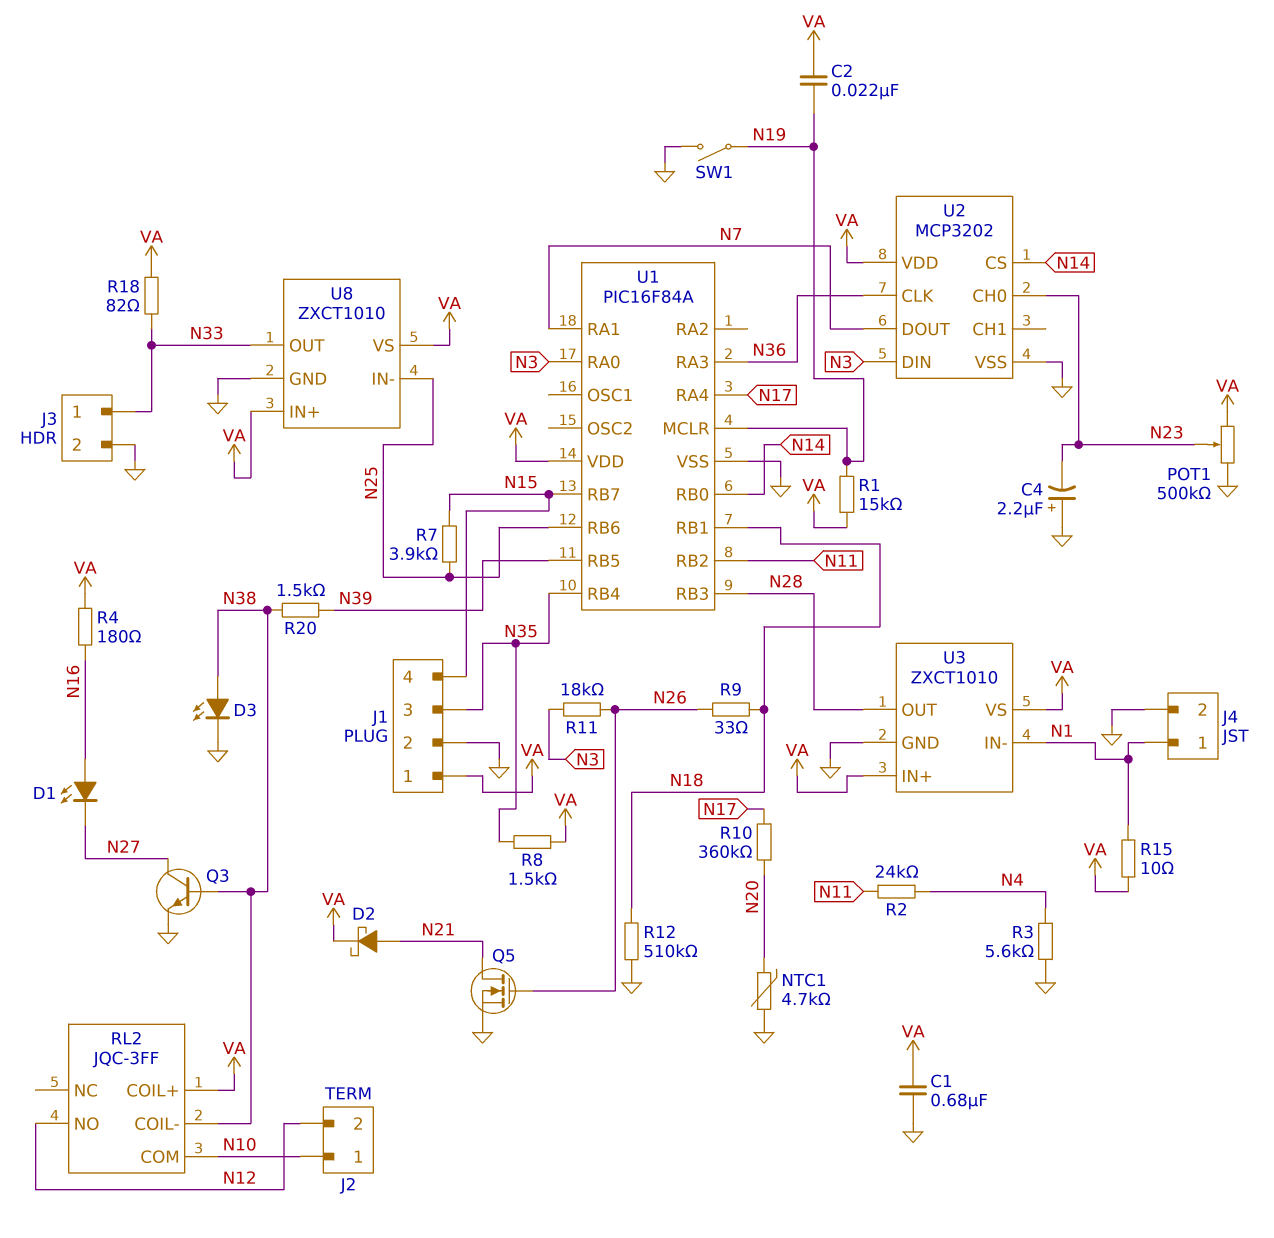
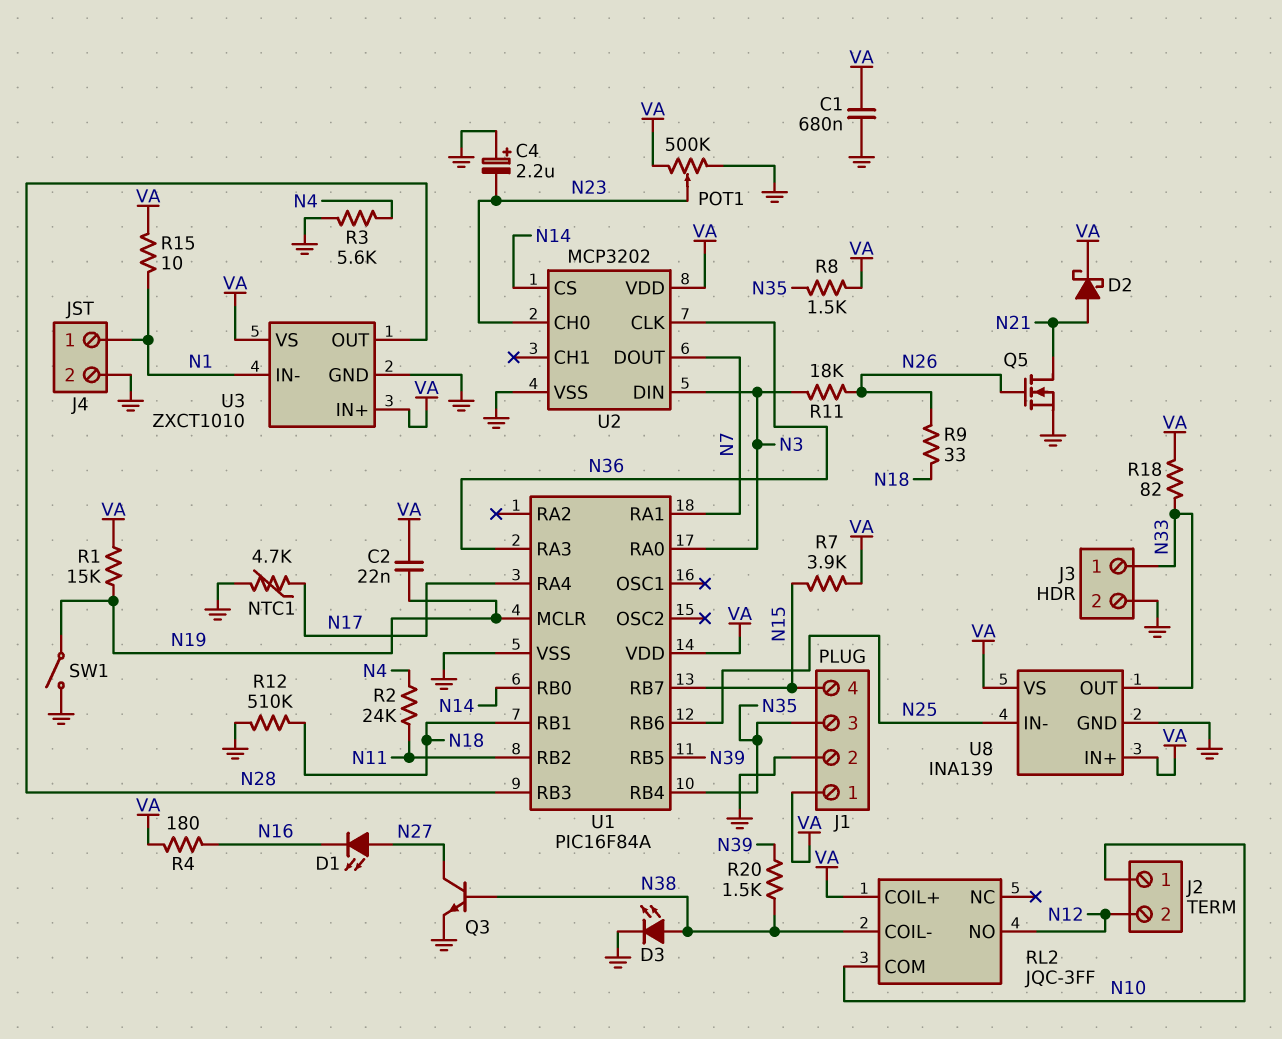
D1: LED (A N16, K N27) -> LED (A N27, K N16)
NTC1: 4.7k (GND, N20) -> 4.7k (GND, N17)
R7: 3.9k (N15, N25) -> 3.9k (N15, VA)
R10: 360k (N17, N20) -> none
U8: ZXCT1010 -> INA139

